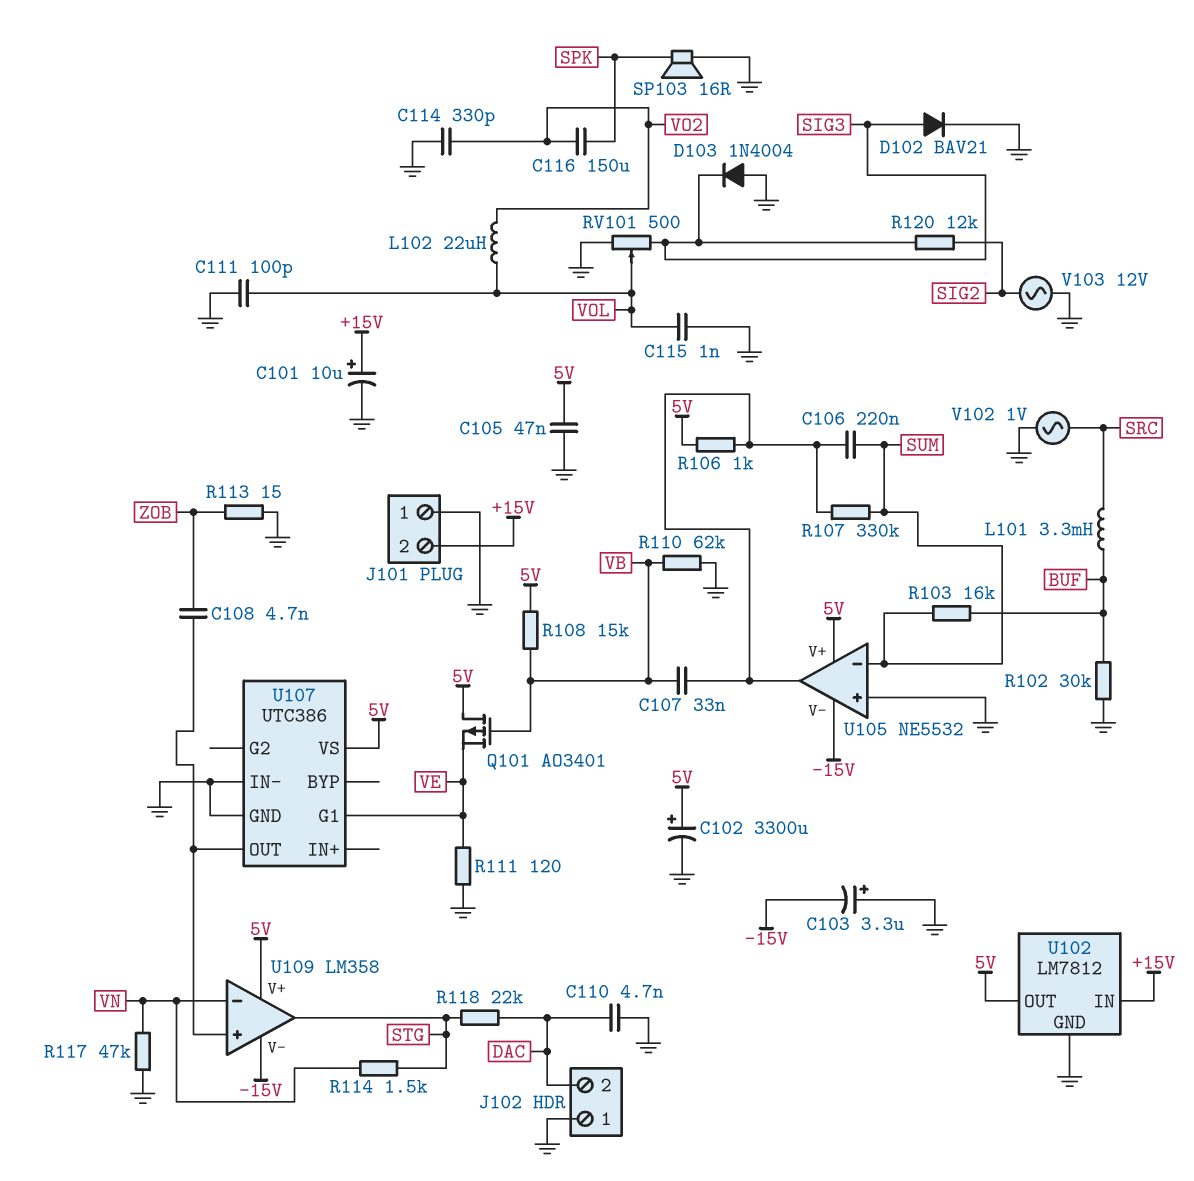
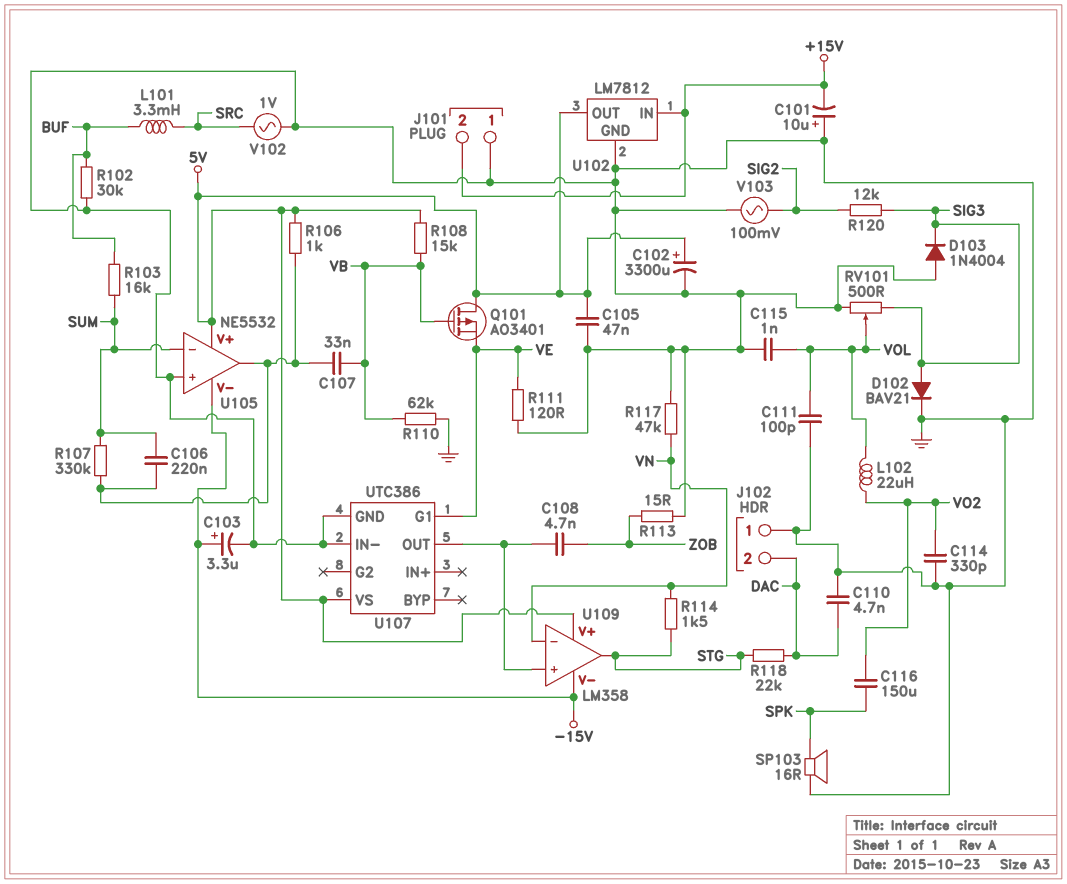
C101: 10uF (plus +15V, minus GND) -> 10uF (plus GND, minus +15V)
C103: 3.3uF (plus GND, minus -15V) -> 3.3uF (plus -15V, minus GND)
V103: AC 12V (GND, SIG2) -> AC 100mV (GND, SIG2)

